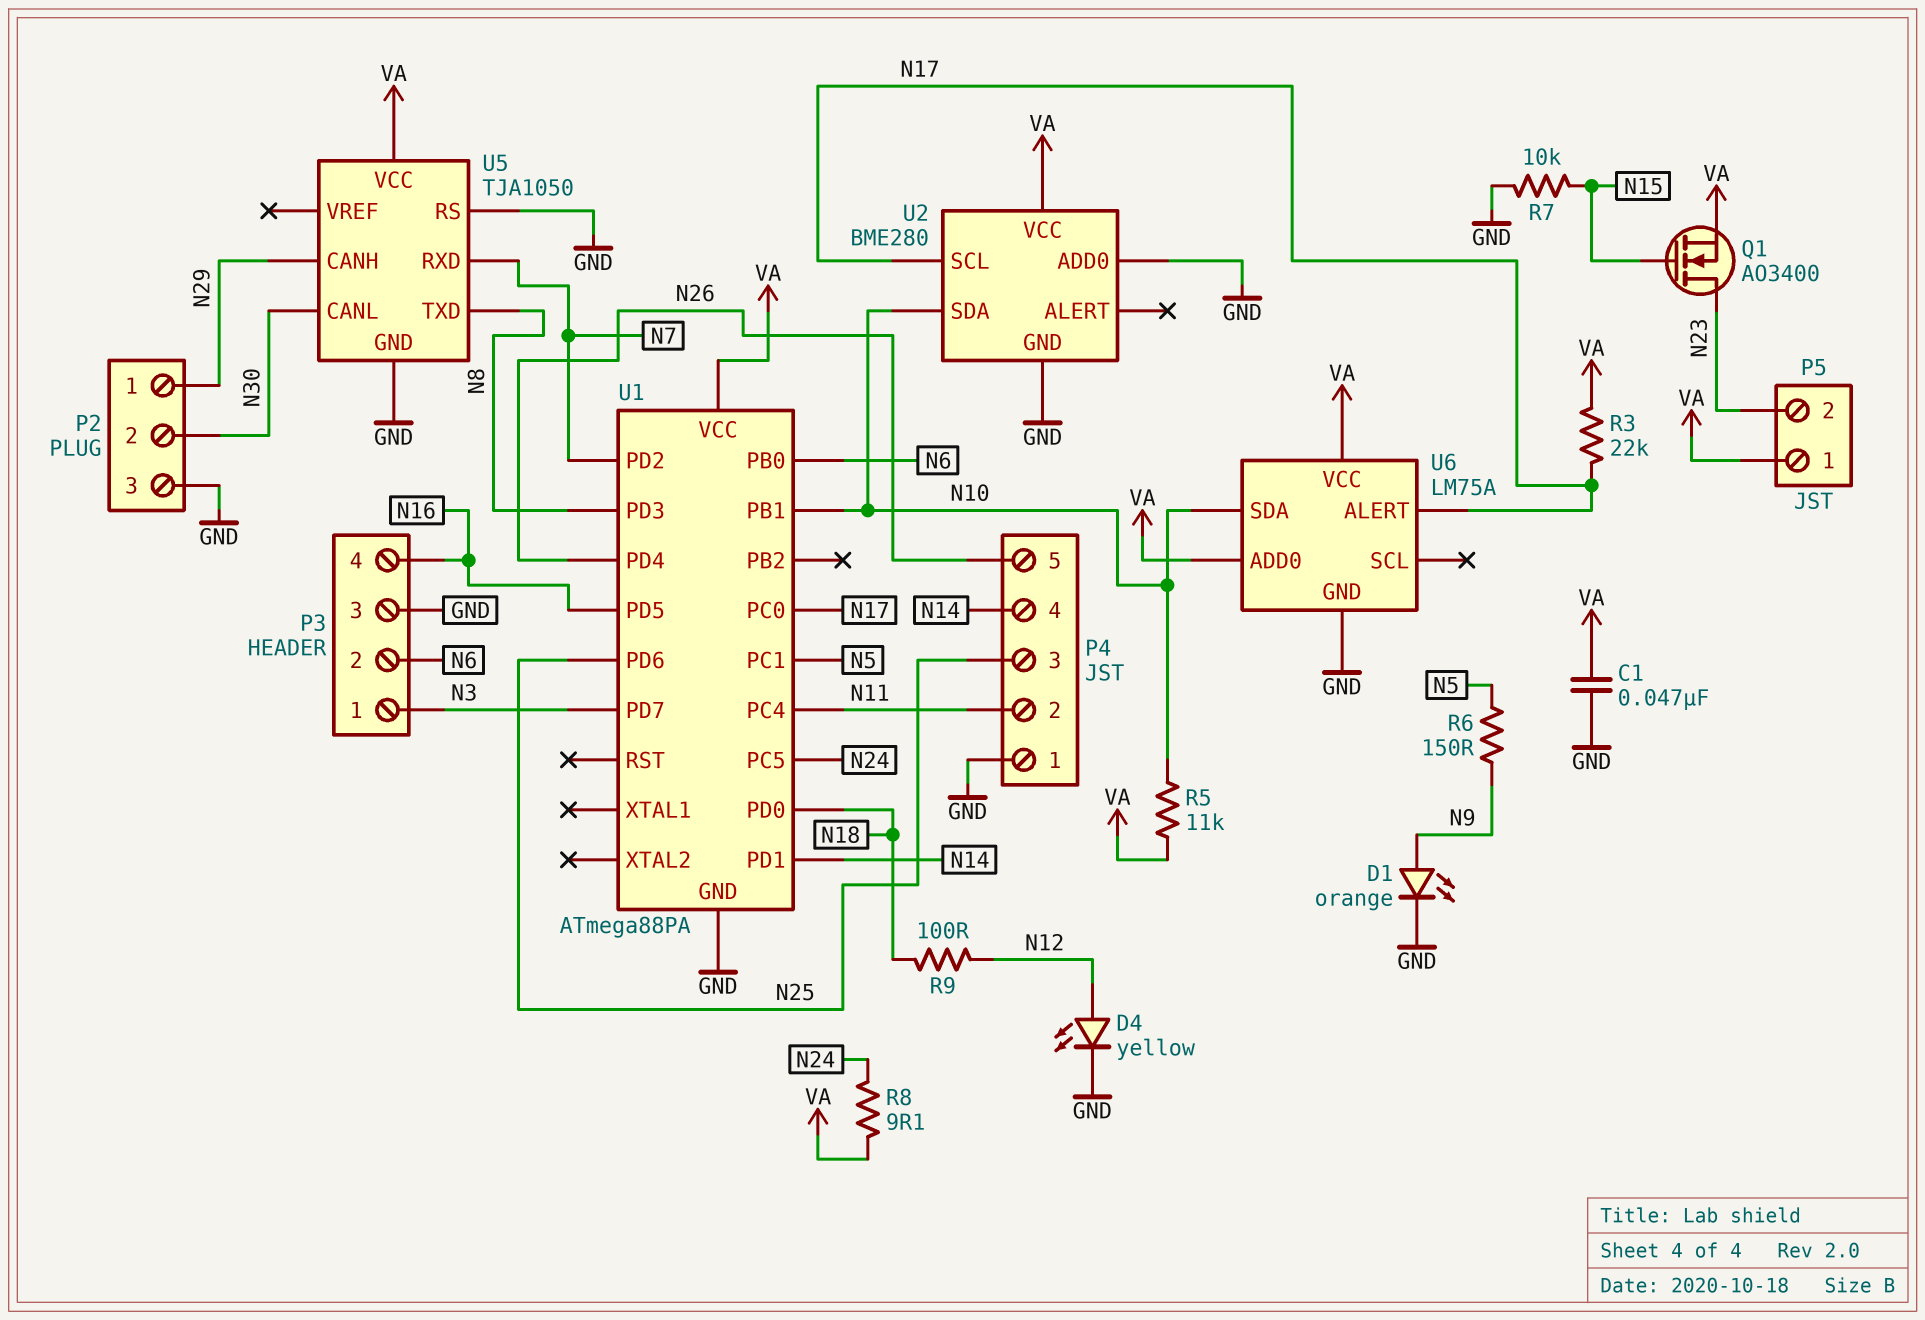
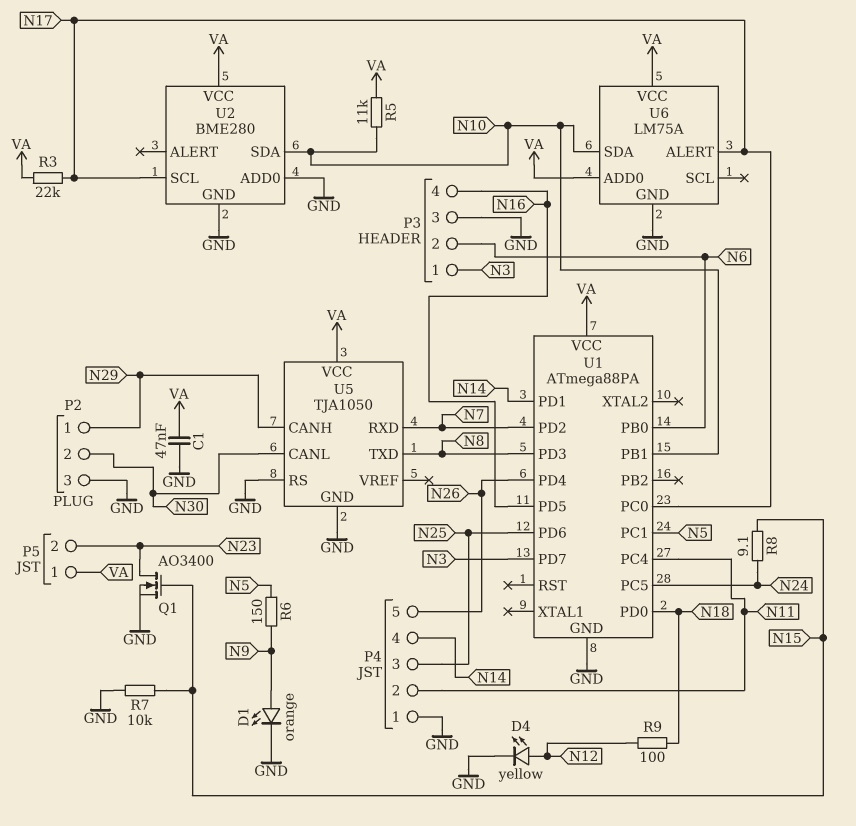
Q1: NMOS AO3400 (G N15, D N23, S VA) -> NMOS AO3400 (G N15, D N23, S GND)
R8: 9.1 (N24, VA) -> 9.1 (N15, N24)

